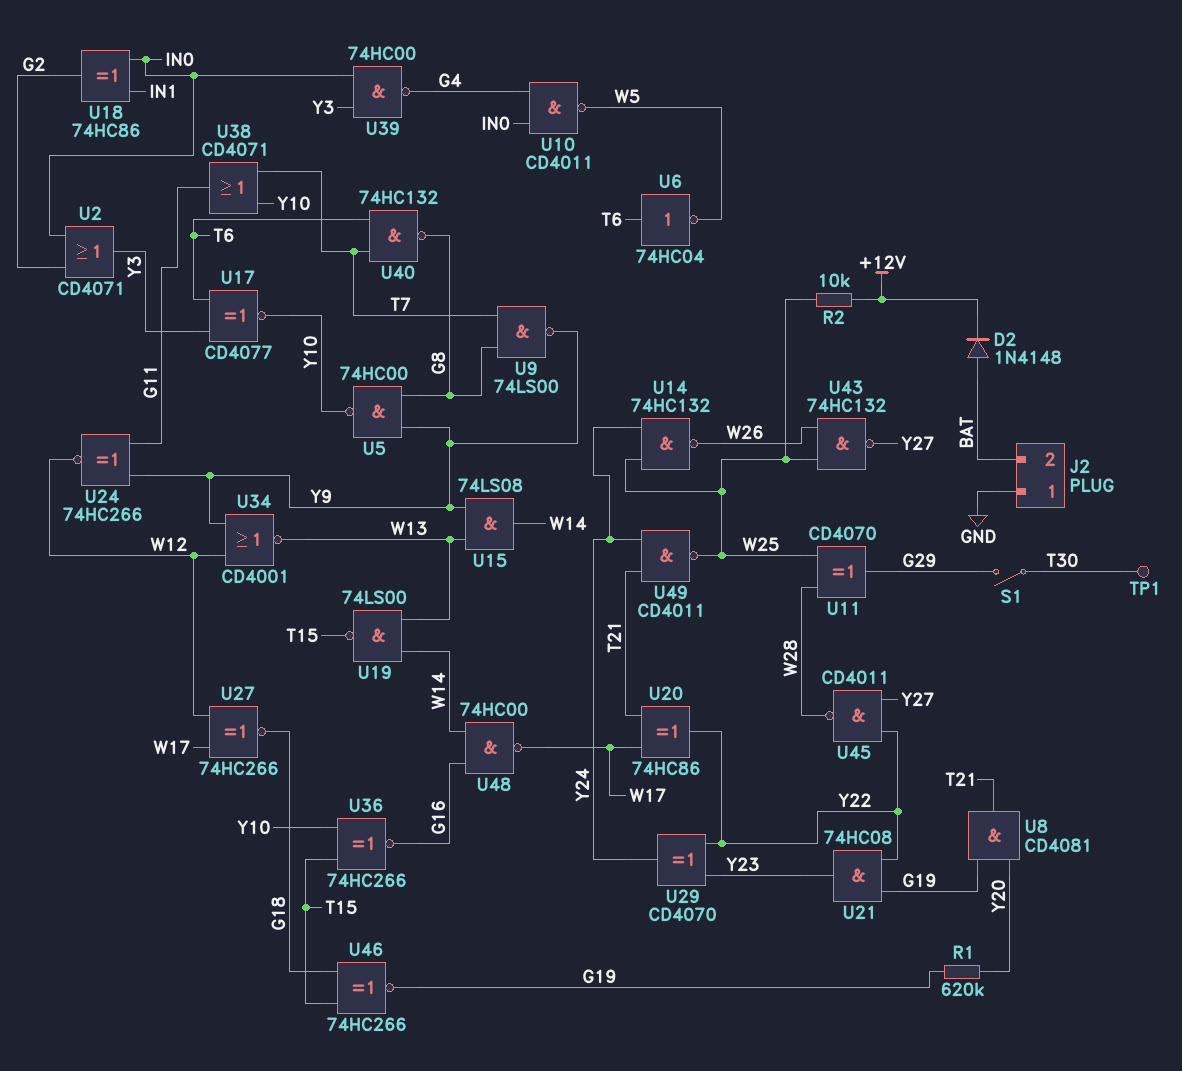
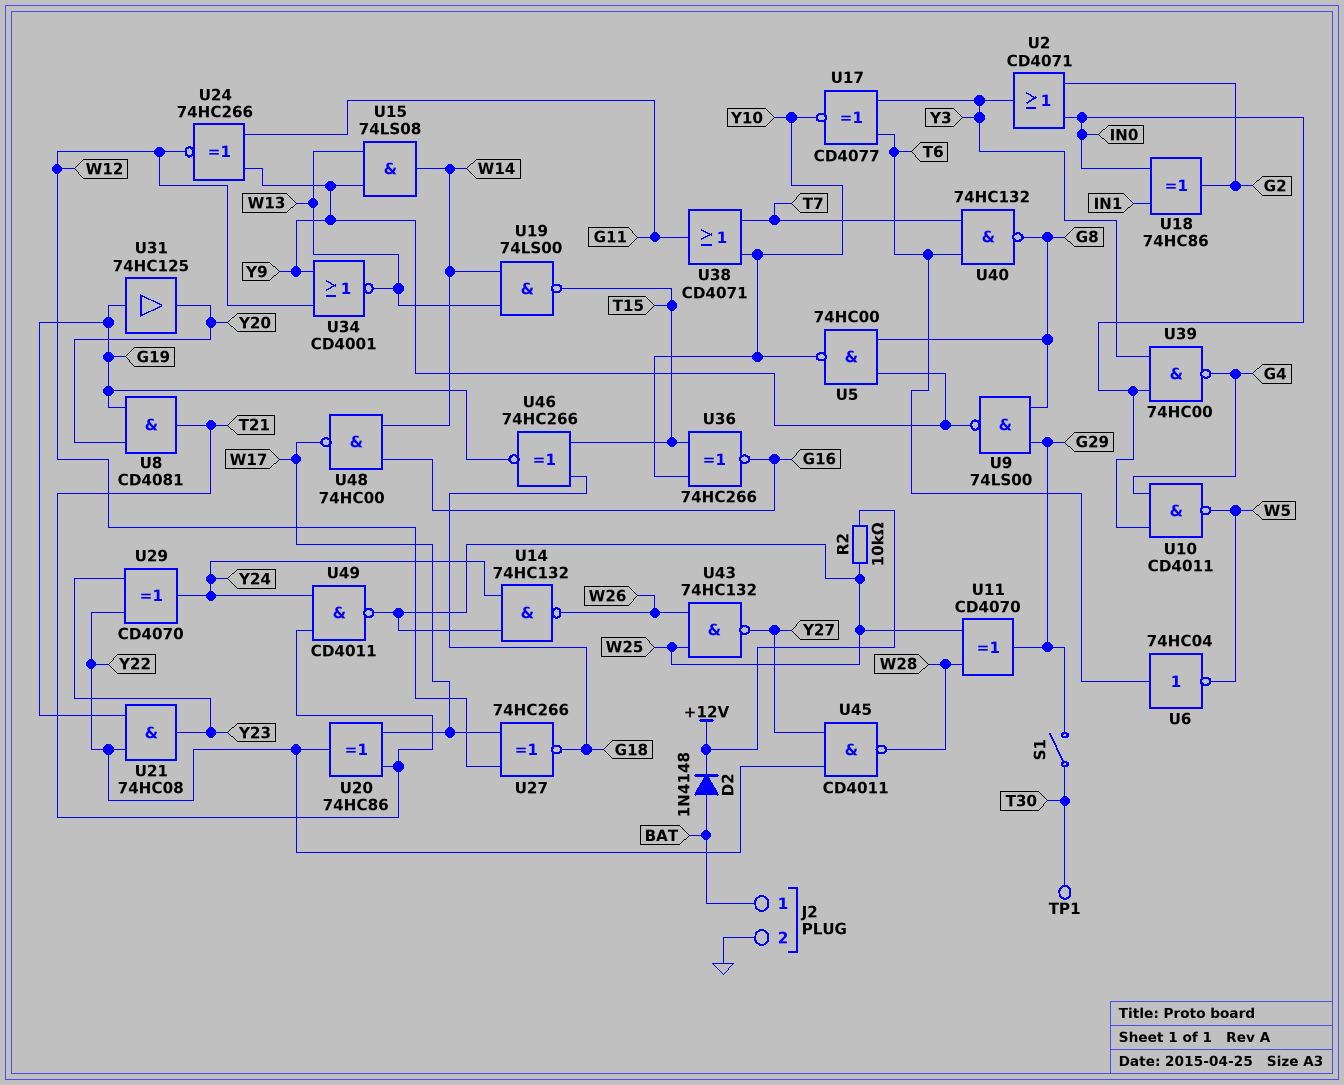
J2 pin 1: GND -> BAT
J2 pin 2: BAT -> GND
R1: 620k (G19, Y20) -> none
U9: NAND 74LS00 (in G8, in T7, out Y9) -> NAND 74LS00 (in G8, in G29, out Y9)
U31: none -> buffer 74HC125 (in G19, out Y20)

